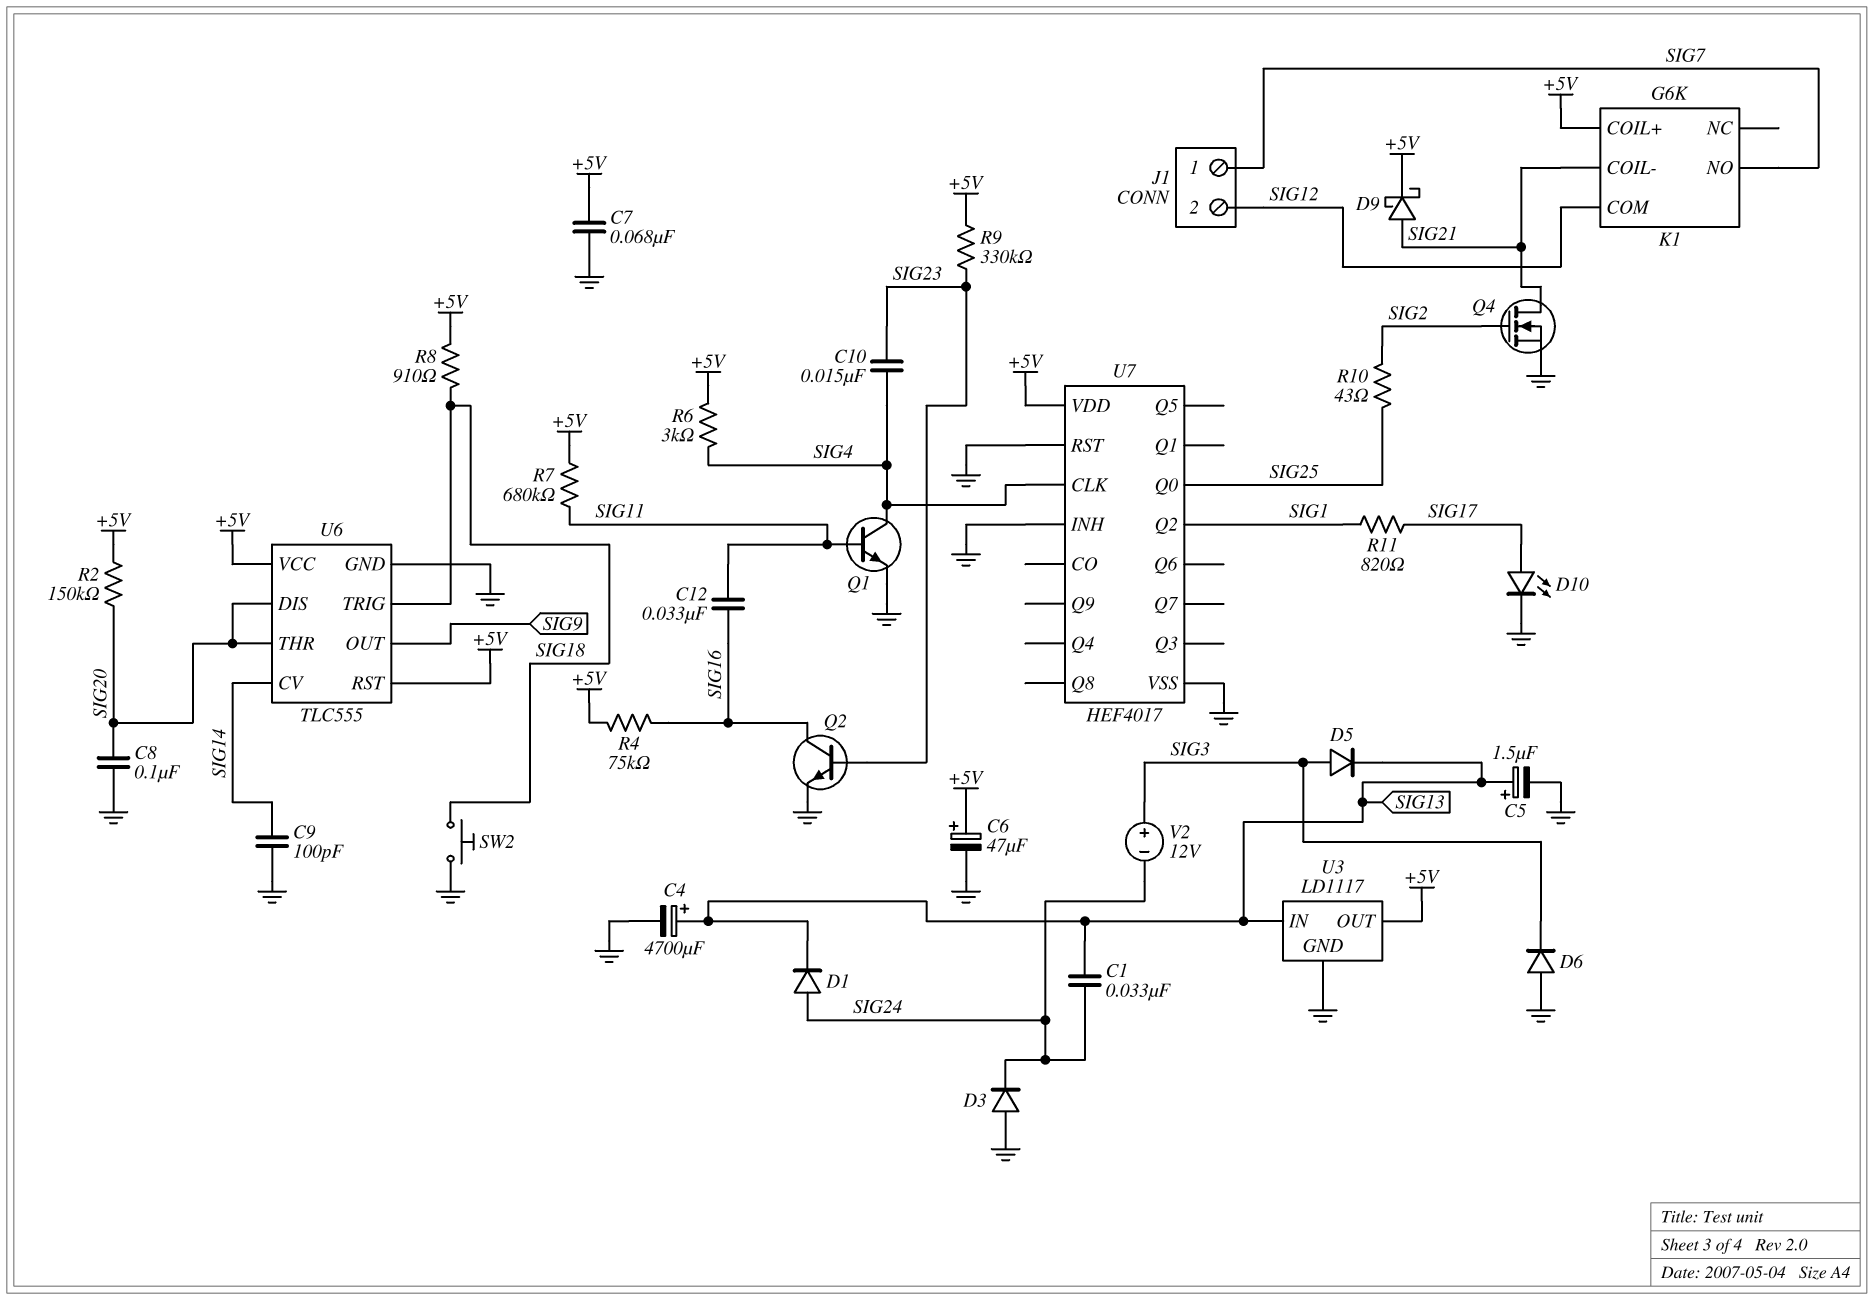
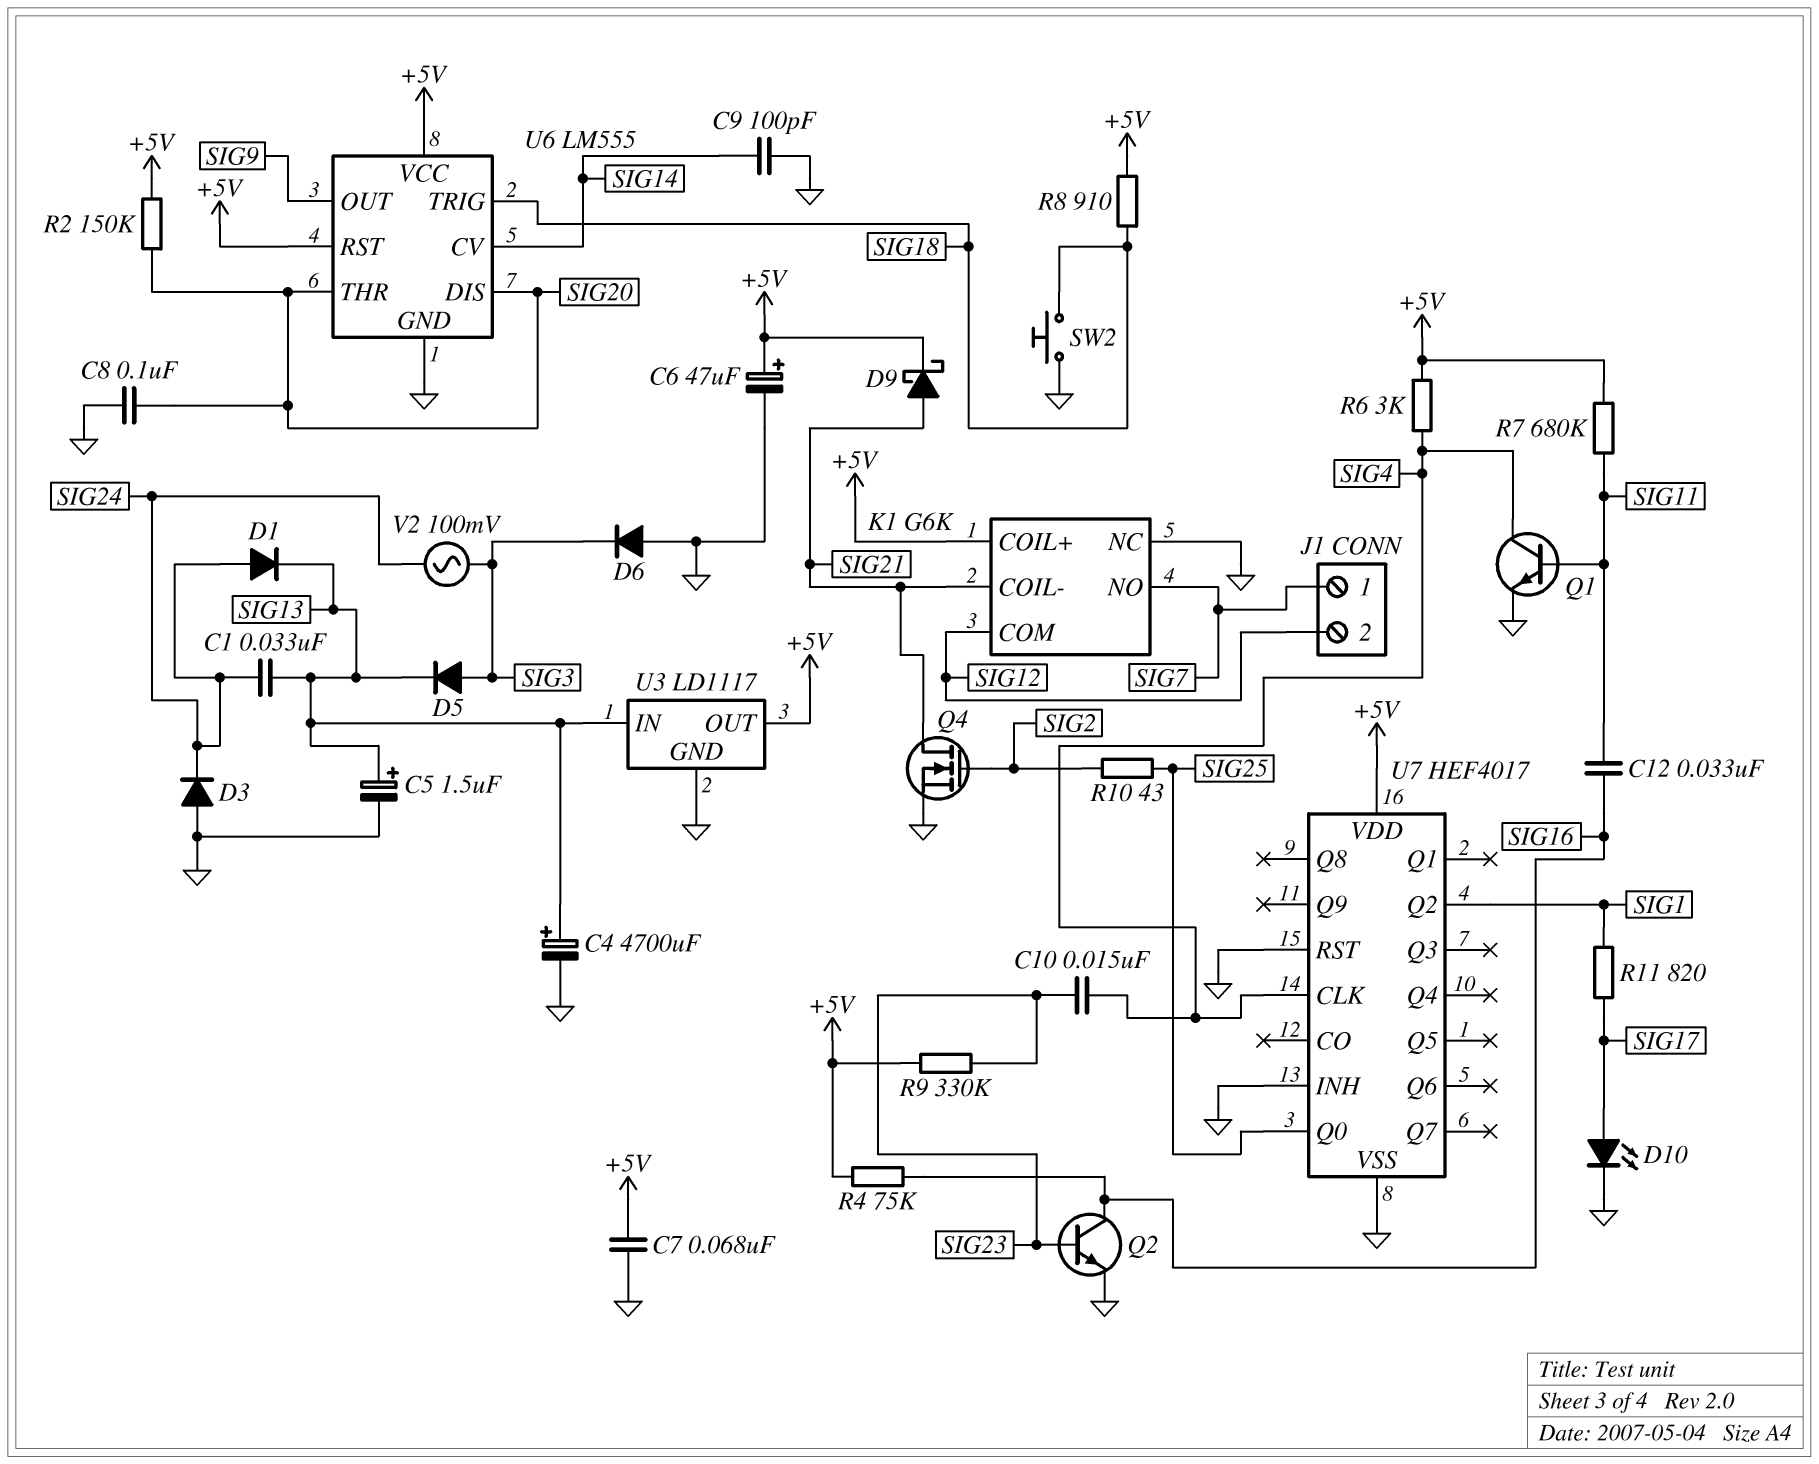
K1 pin NC: none -> GND
U6: TLC555 -> LM555
V2: 12V (plus SIG3, minus SIG24) -> AC 100mV (SIG3, SIG24)

